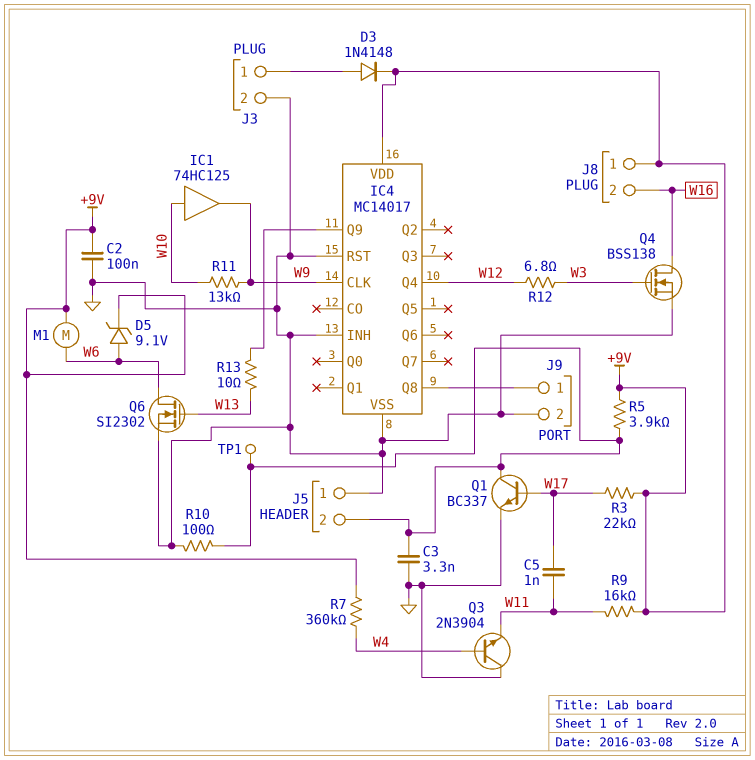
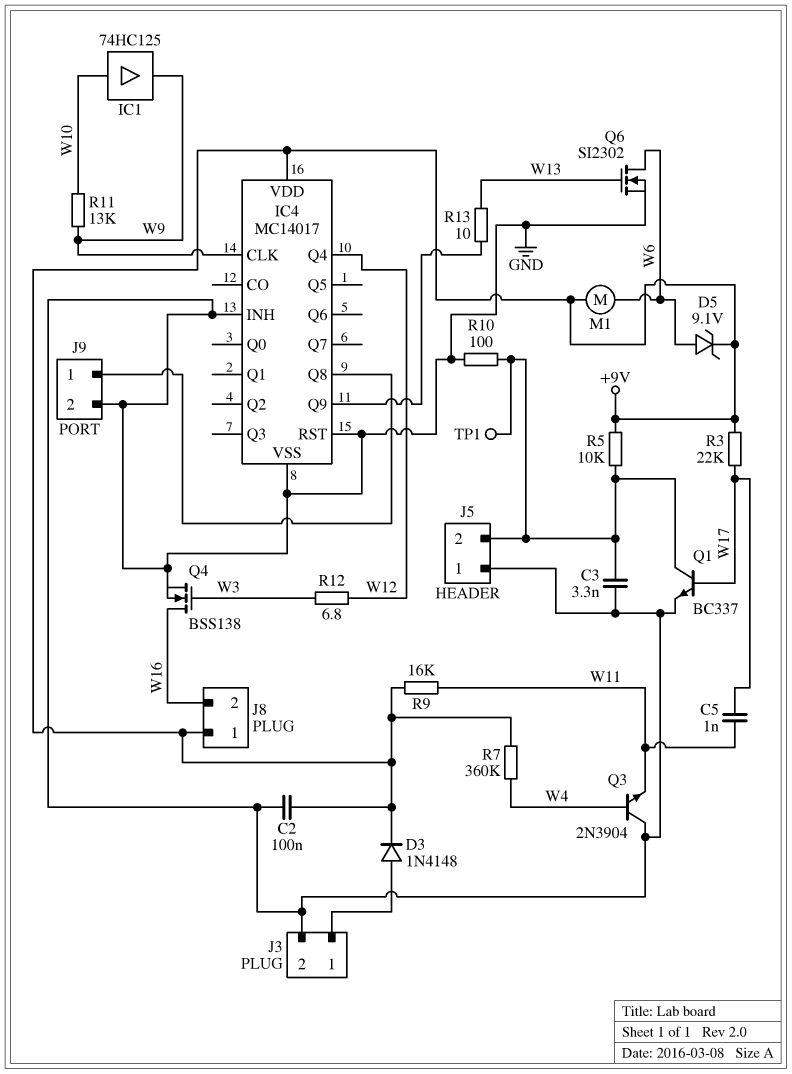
R5: 3.9k (+9V, J5/2) -> 10k (+9V, J5/2)

